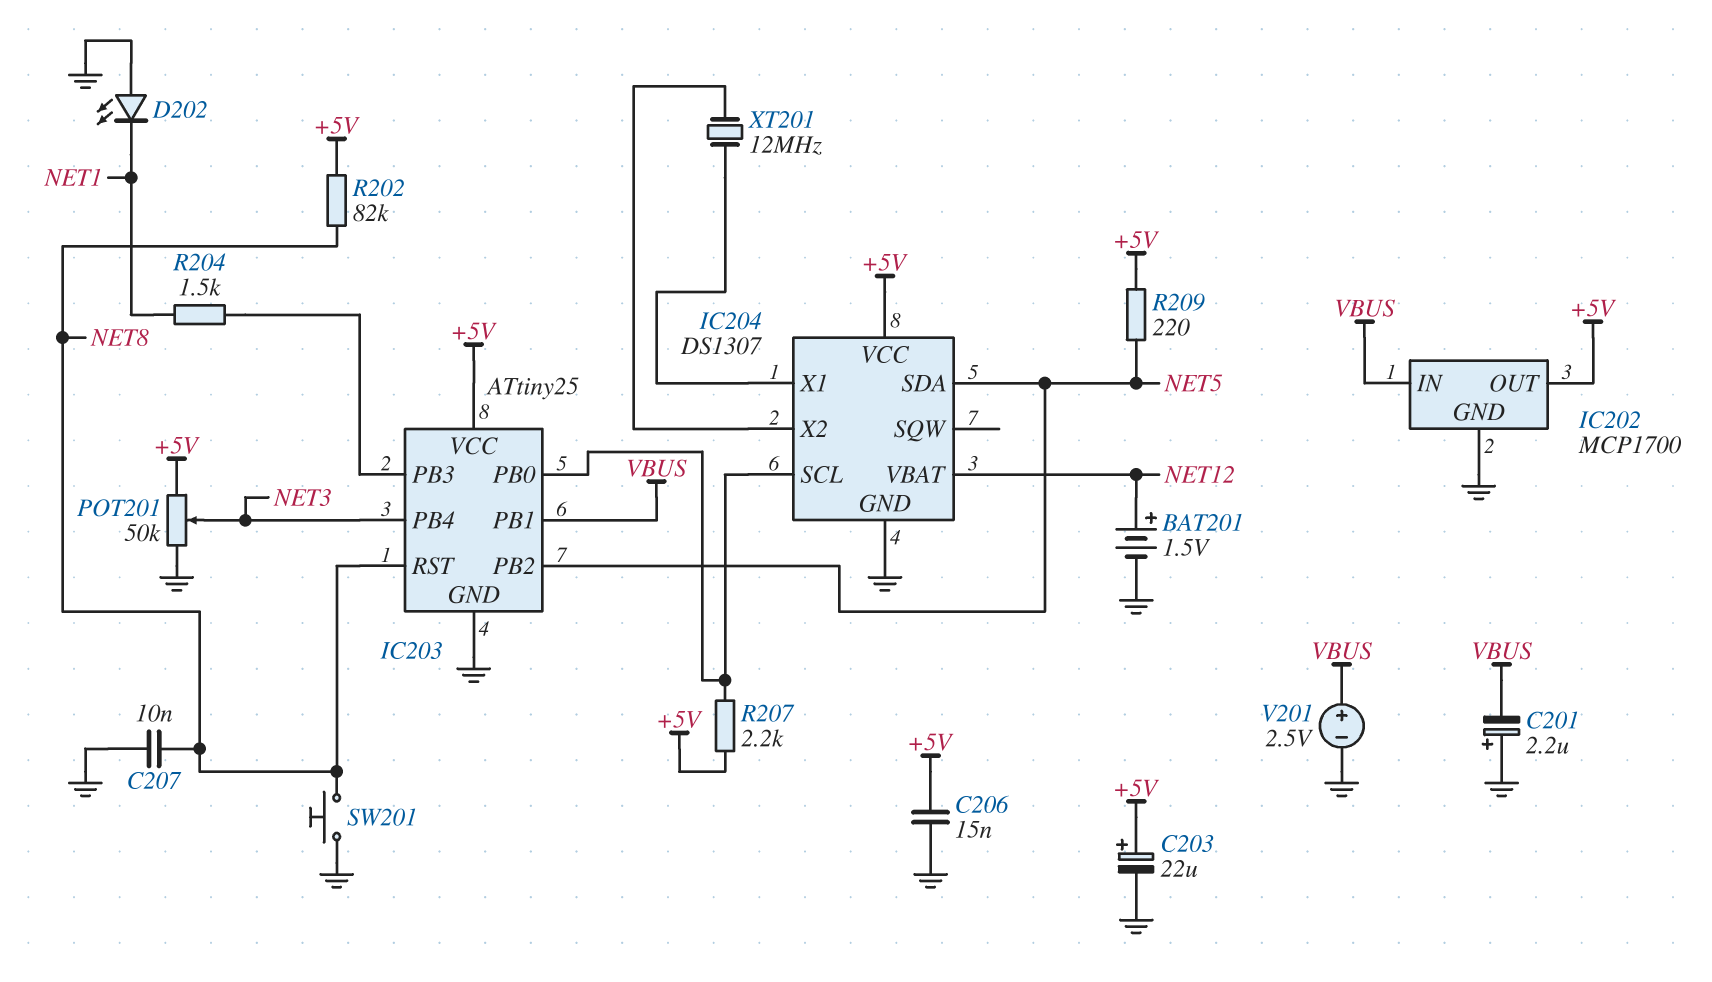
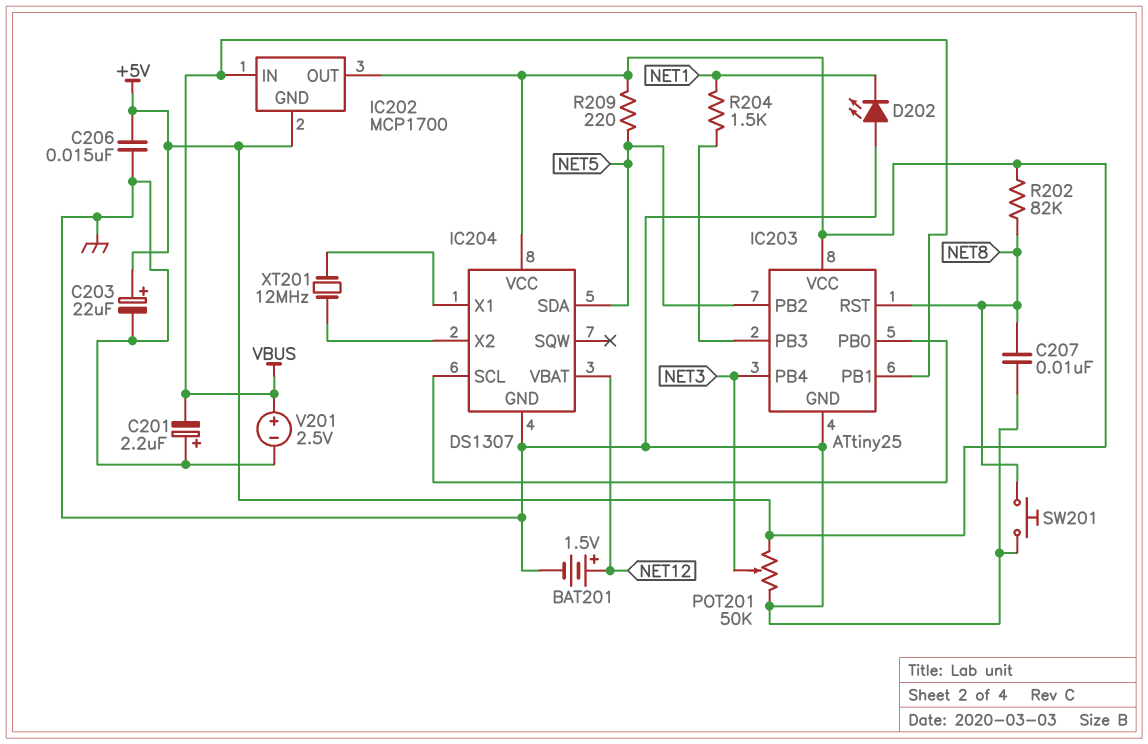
IC202 pin GND: GND -> +5V
R207: 2.2k (+5V, IC203/PB0) -> none

